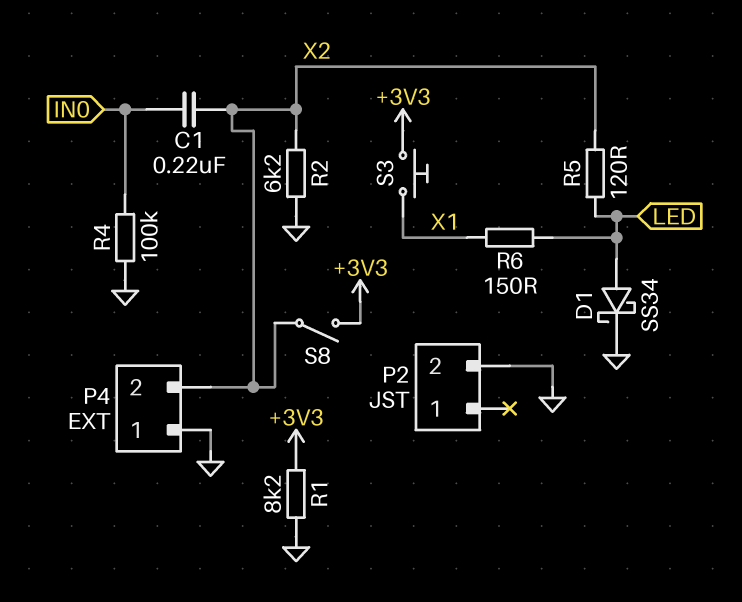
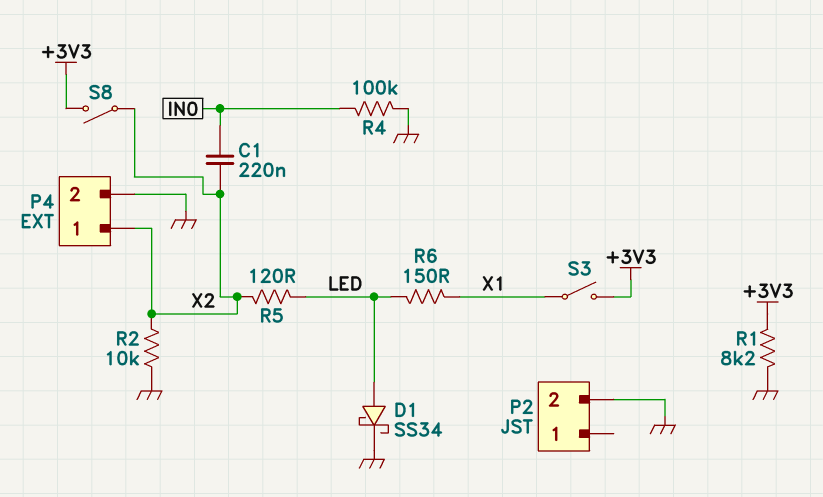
P4 pin 1: GND -> X2
P4 pin 2: X2 -> GND
R2: 6.2k (GND, X2) -> 10k (GND, X2)
S3: button (+3V3, X1) -> switch (+3V3, X1)

